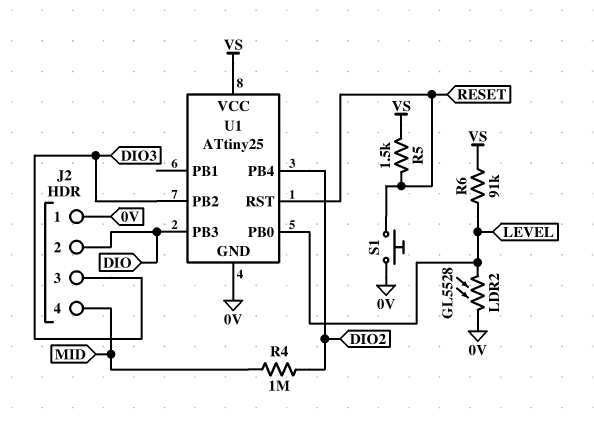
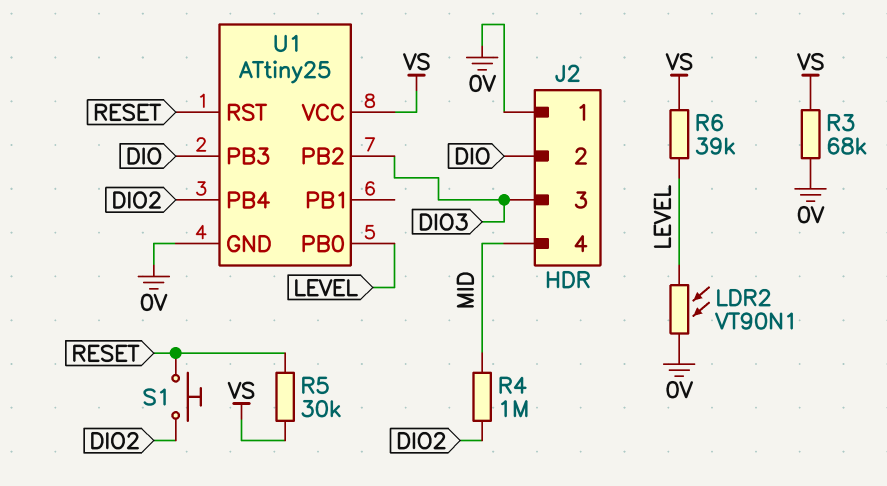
LDR2: GL5528 (0V, LEVEL) -> VT90N1 (0V, LEVEL)
R3: none -> 68k (0V, VS)
R5: 1.5k (RESET, VS) -> 30k (RESET, VS)
R6: 91k (LEVEL, VS) -> 39k (LEVEL, VS)
S1: button (0V, RESET) -> button (DIO2, RESET)

